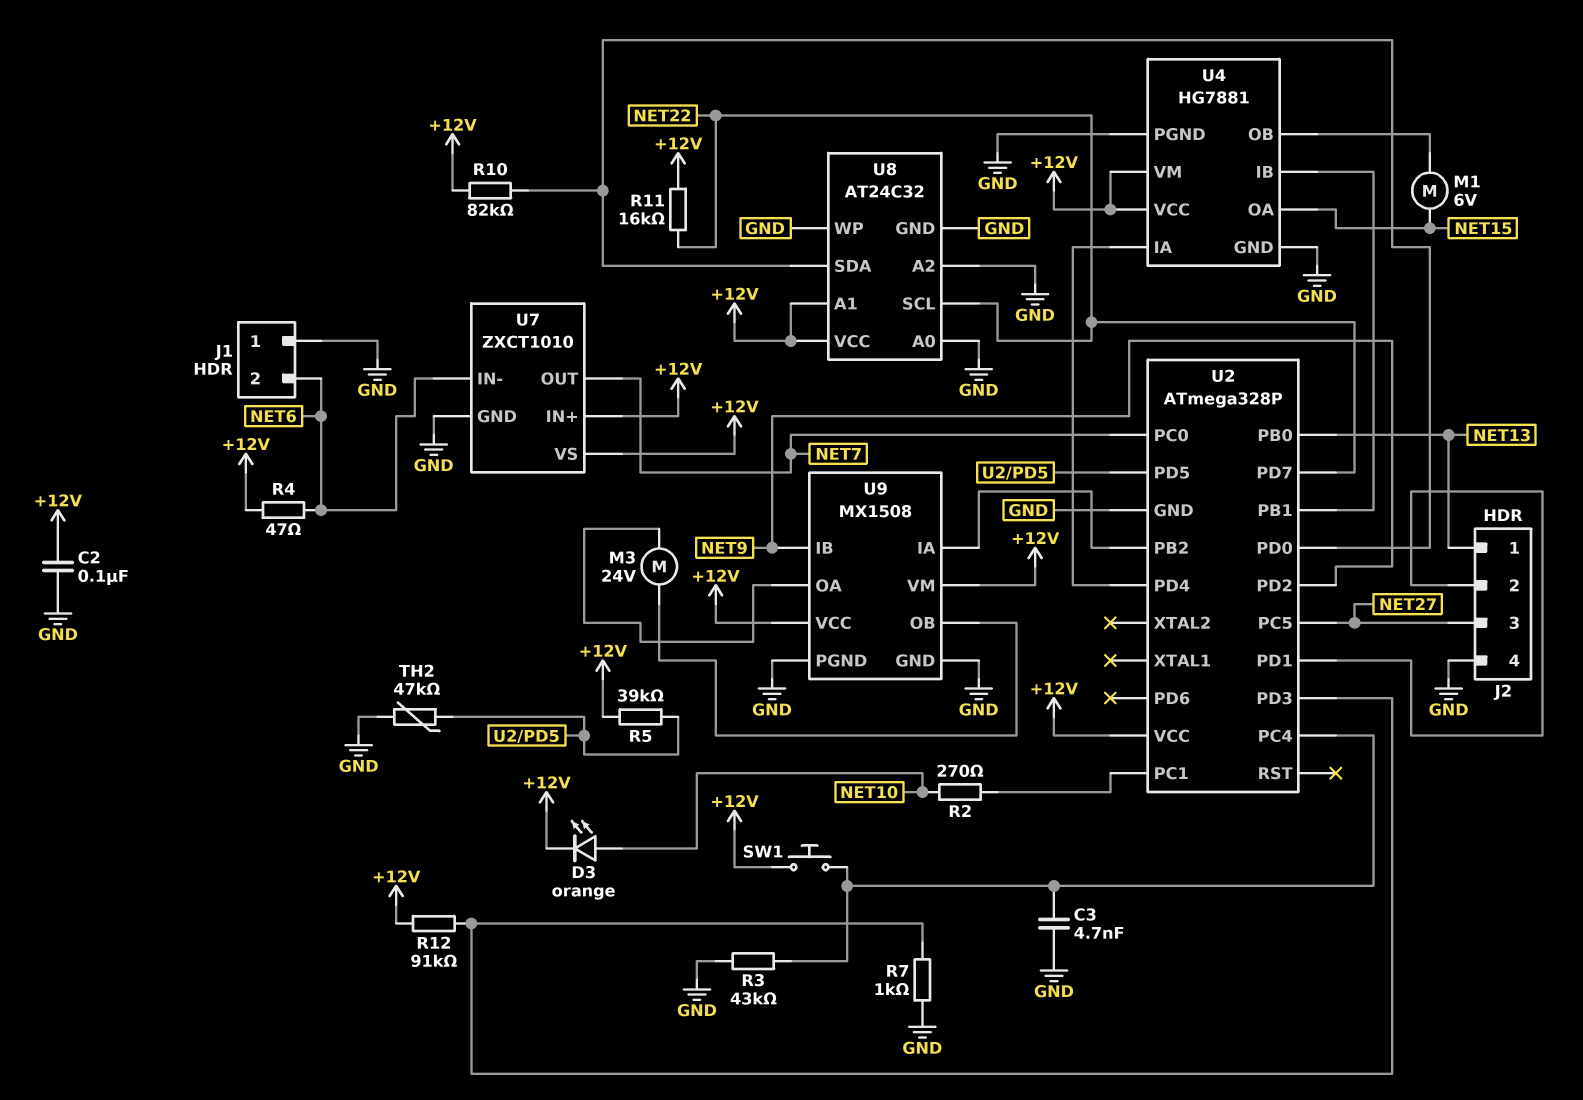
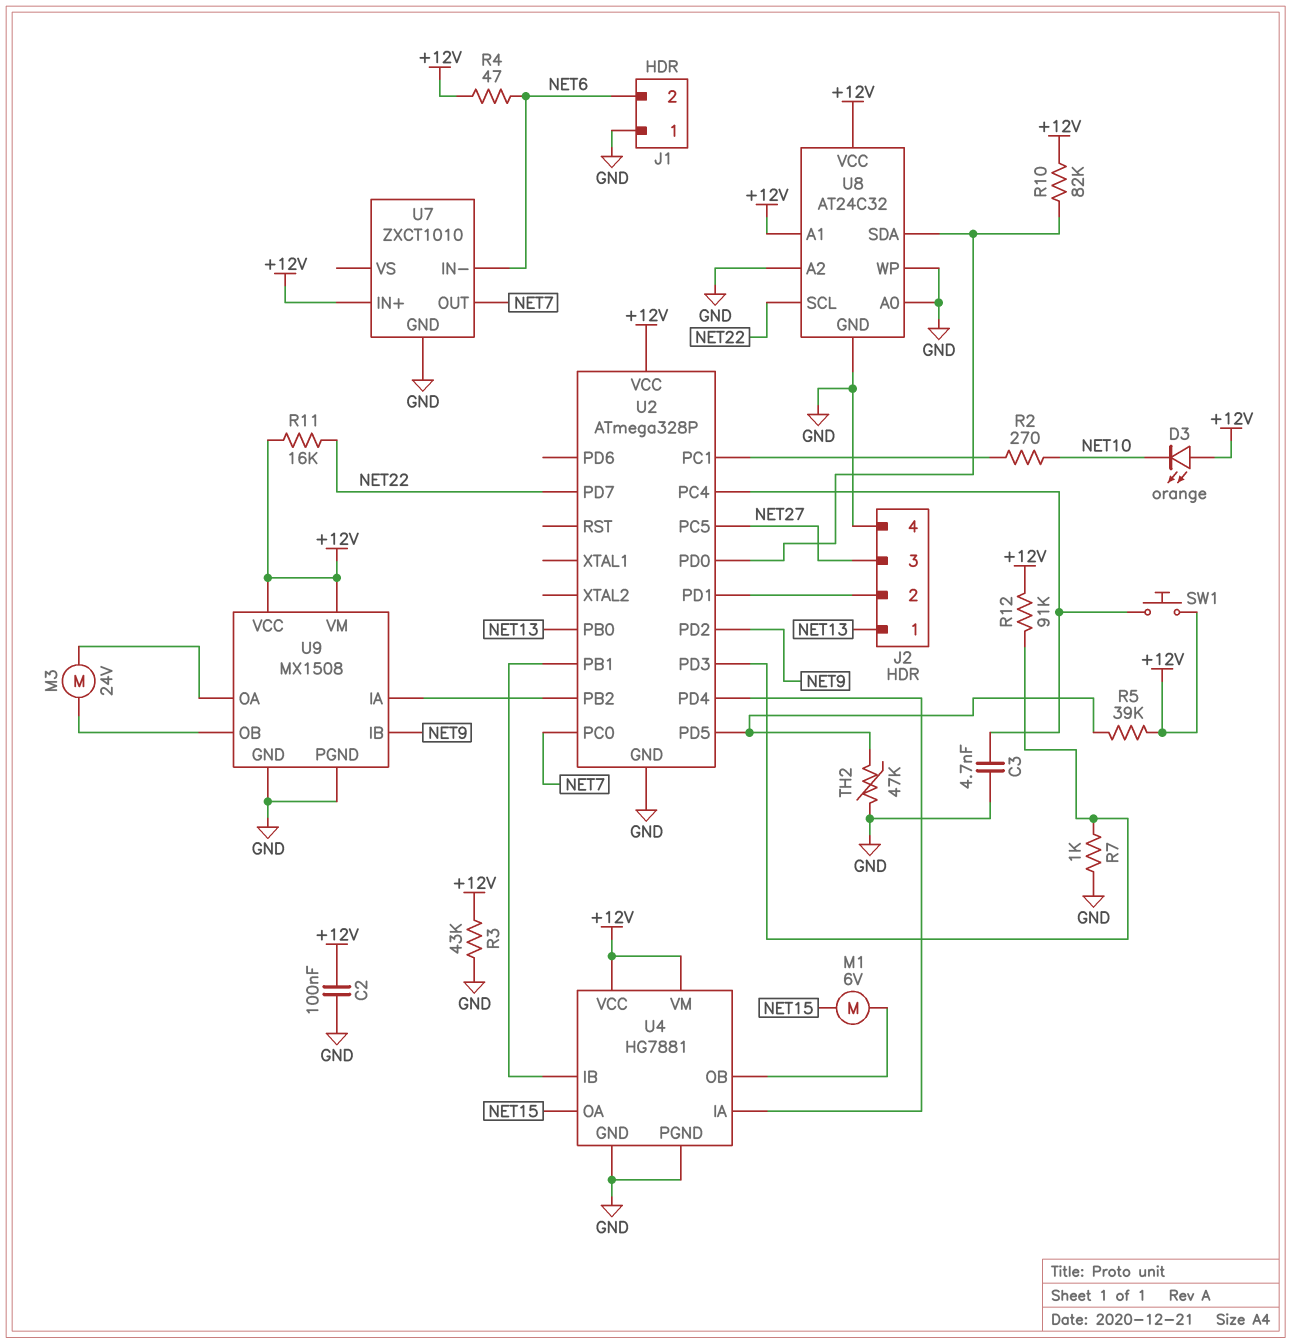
D3: LED orange (A NET10, K +12V) -> LED orange (A +12V, K NET10)
R3: 43k (GND, U2/PC4) -> 43k (+12V, GND)
U7 pin VS: +12V -> none

